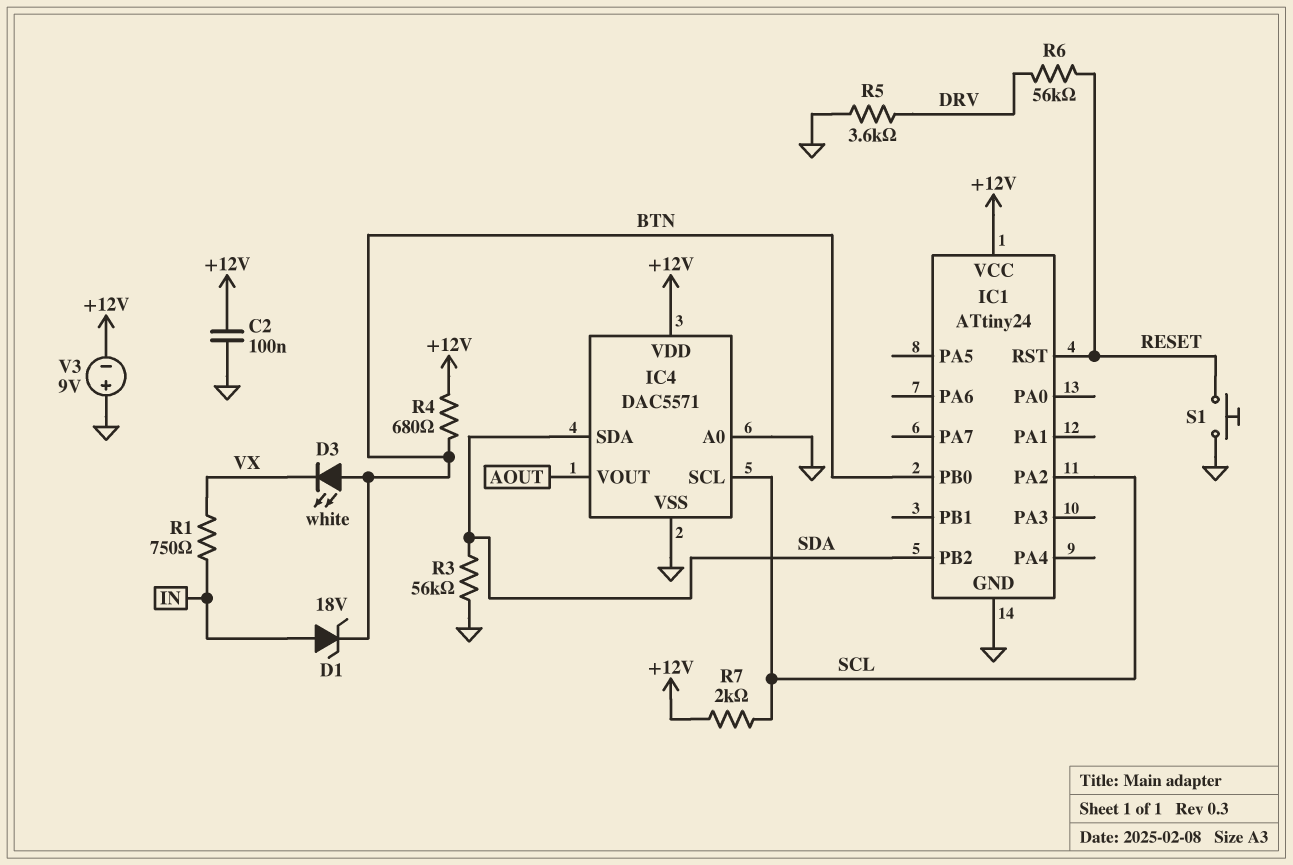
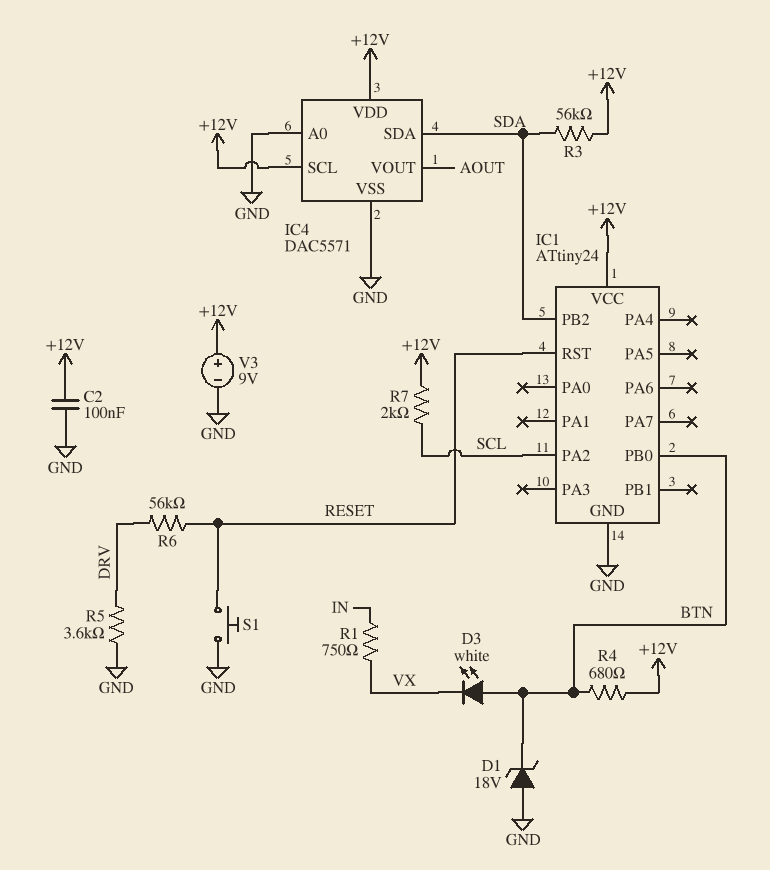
D1: zener 18V (A IN, K BTN) -> zener 18V (A GND, K BTN)
IC4 pin SCL: SCL -> +12V
R3: 56k (GND, SDA) -> 56k (+12V, SDA)
V3: 9V (plus GND, minus +12V) -> 9V (plus +12V, minus GND)

